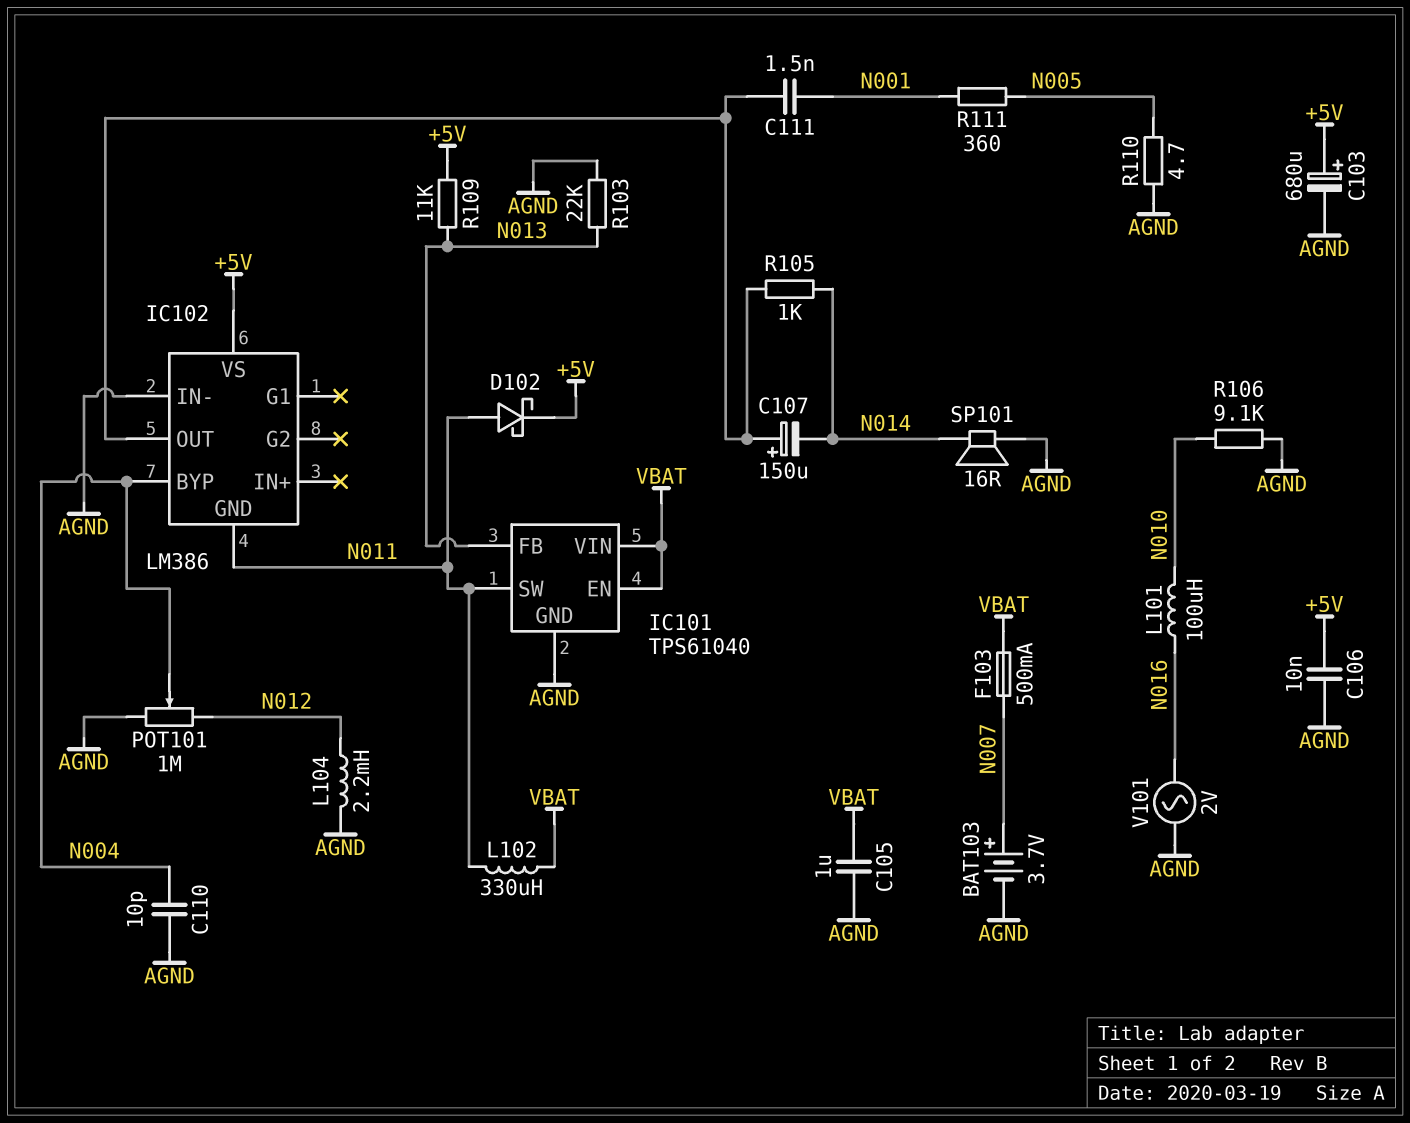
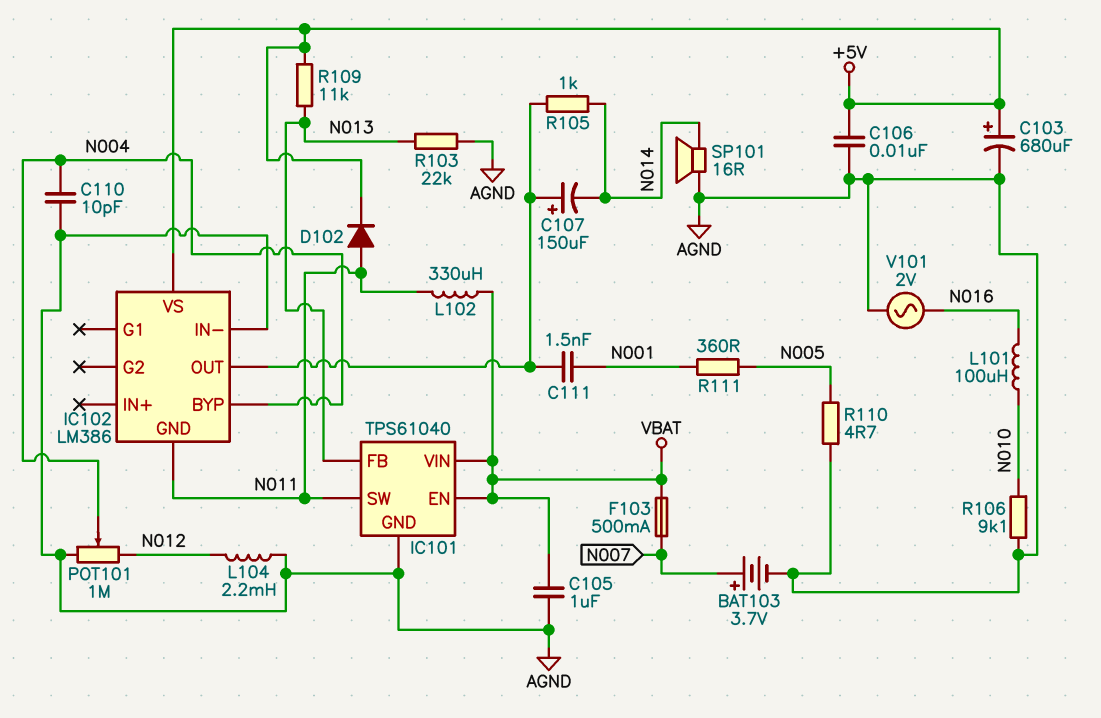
D102: schottky (A N011, K +5V) -> diode (A N011, K +5V)

